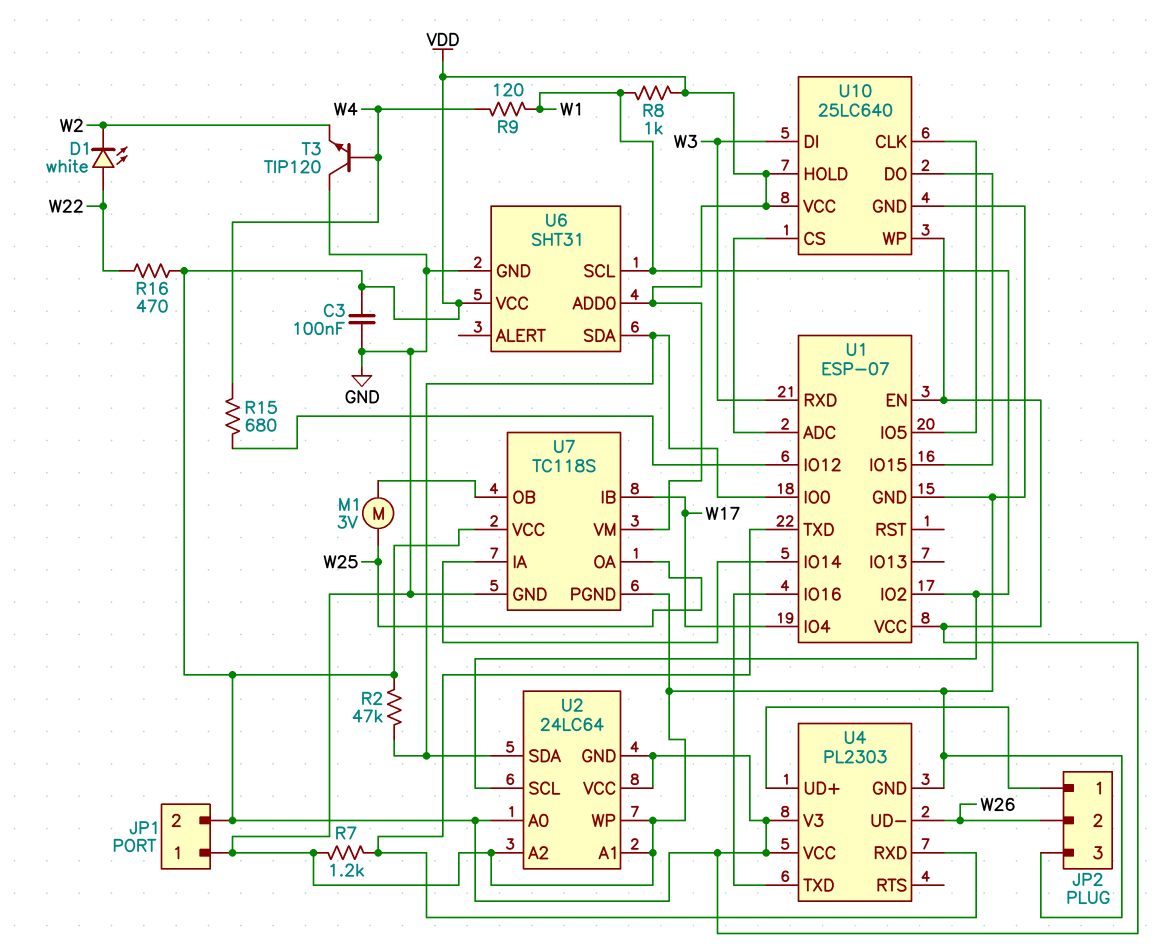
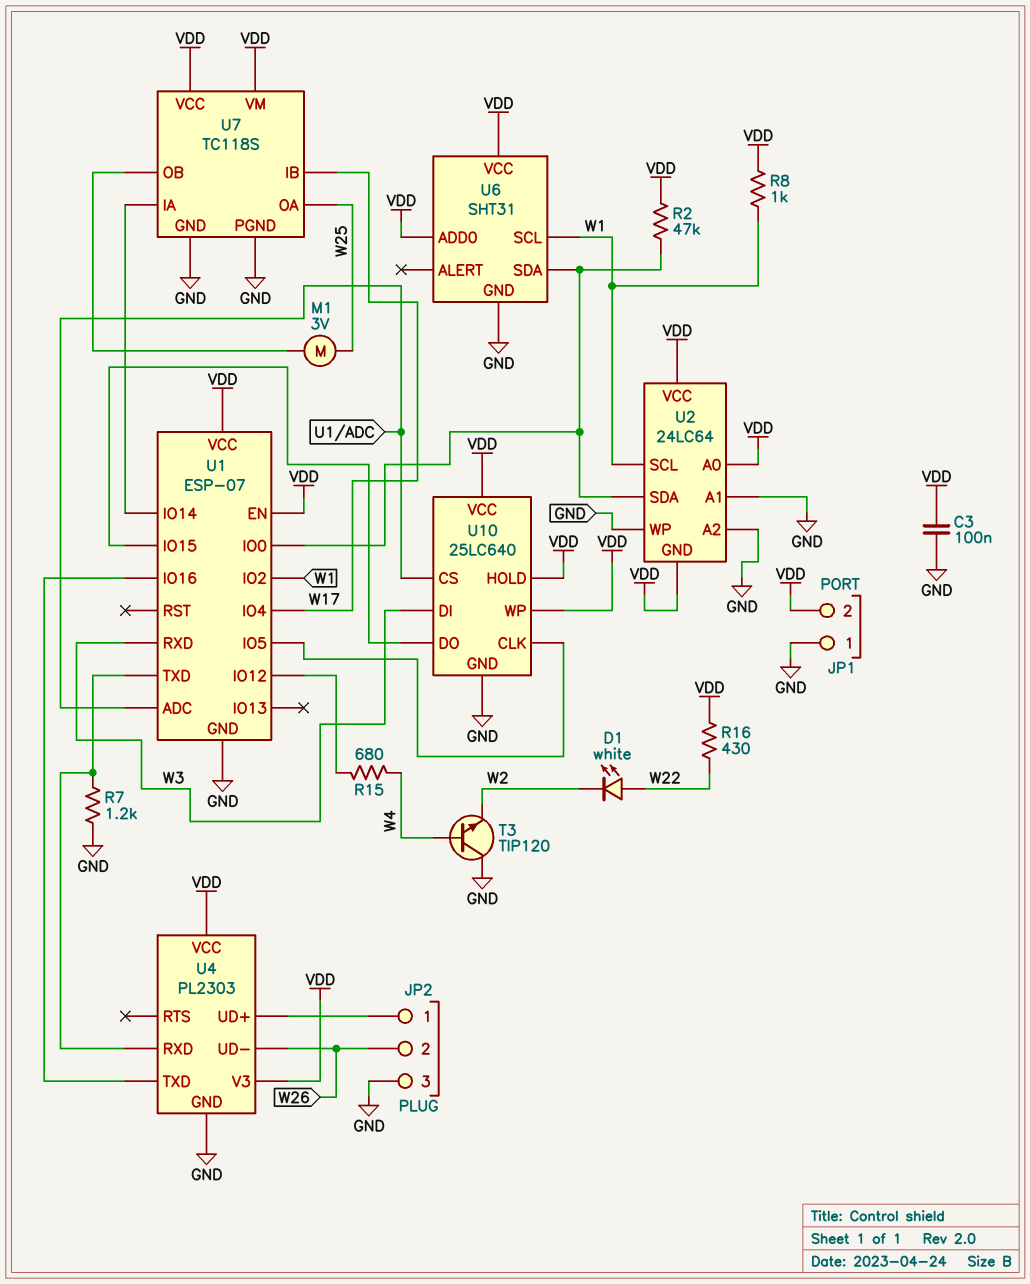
R9: 120 (W1, W4) -> none
R16: 470 (VDD, W22) -> 430 (VDD, W22)

